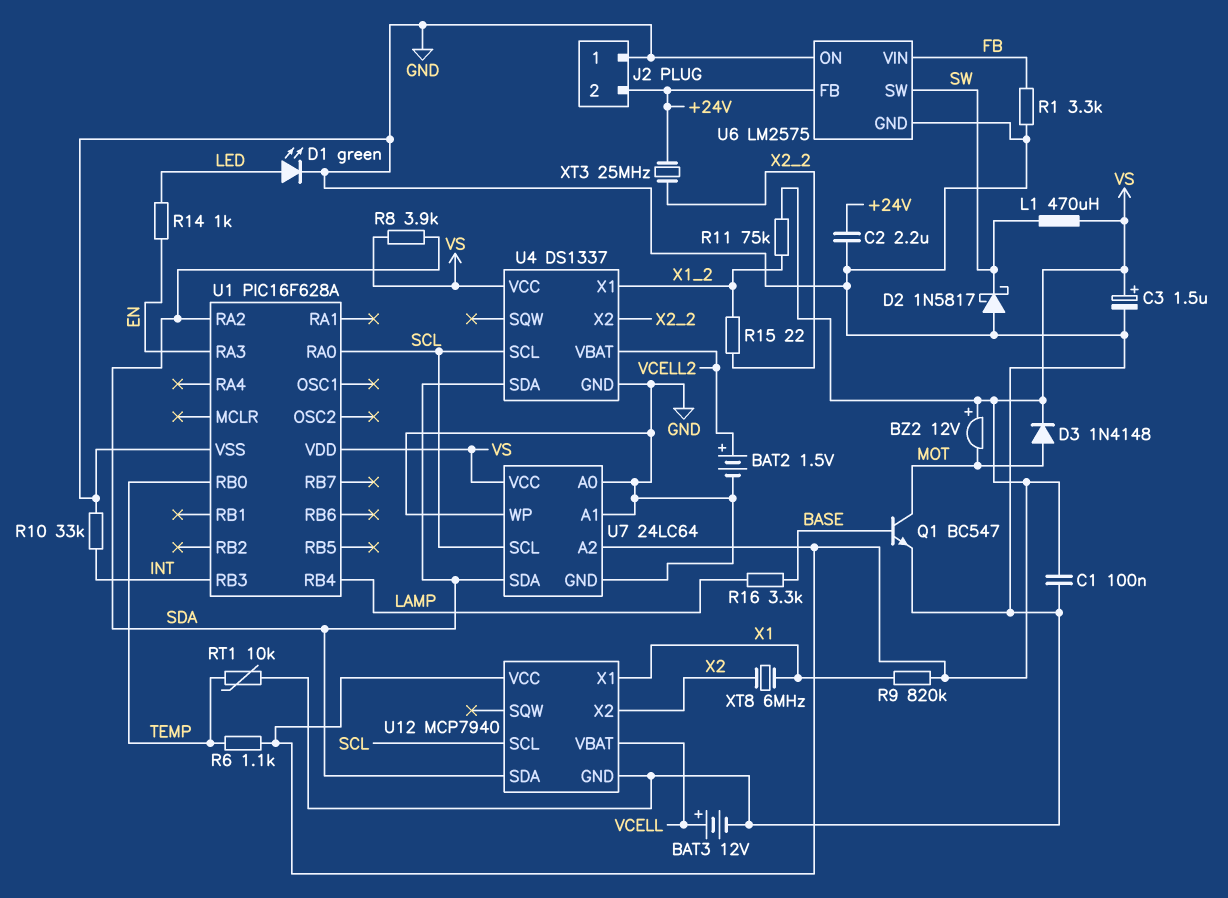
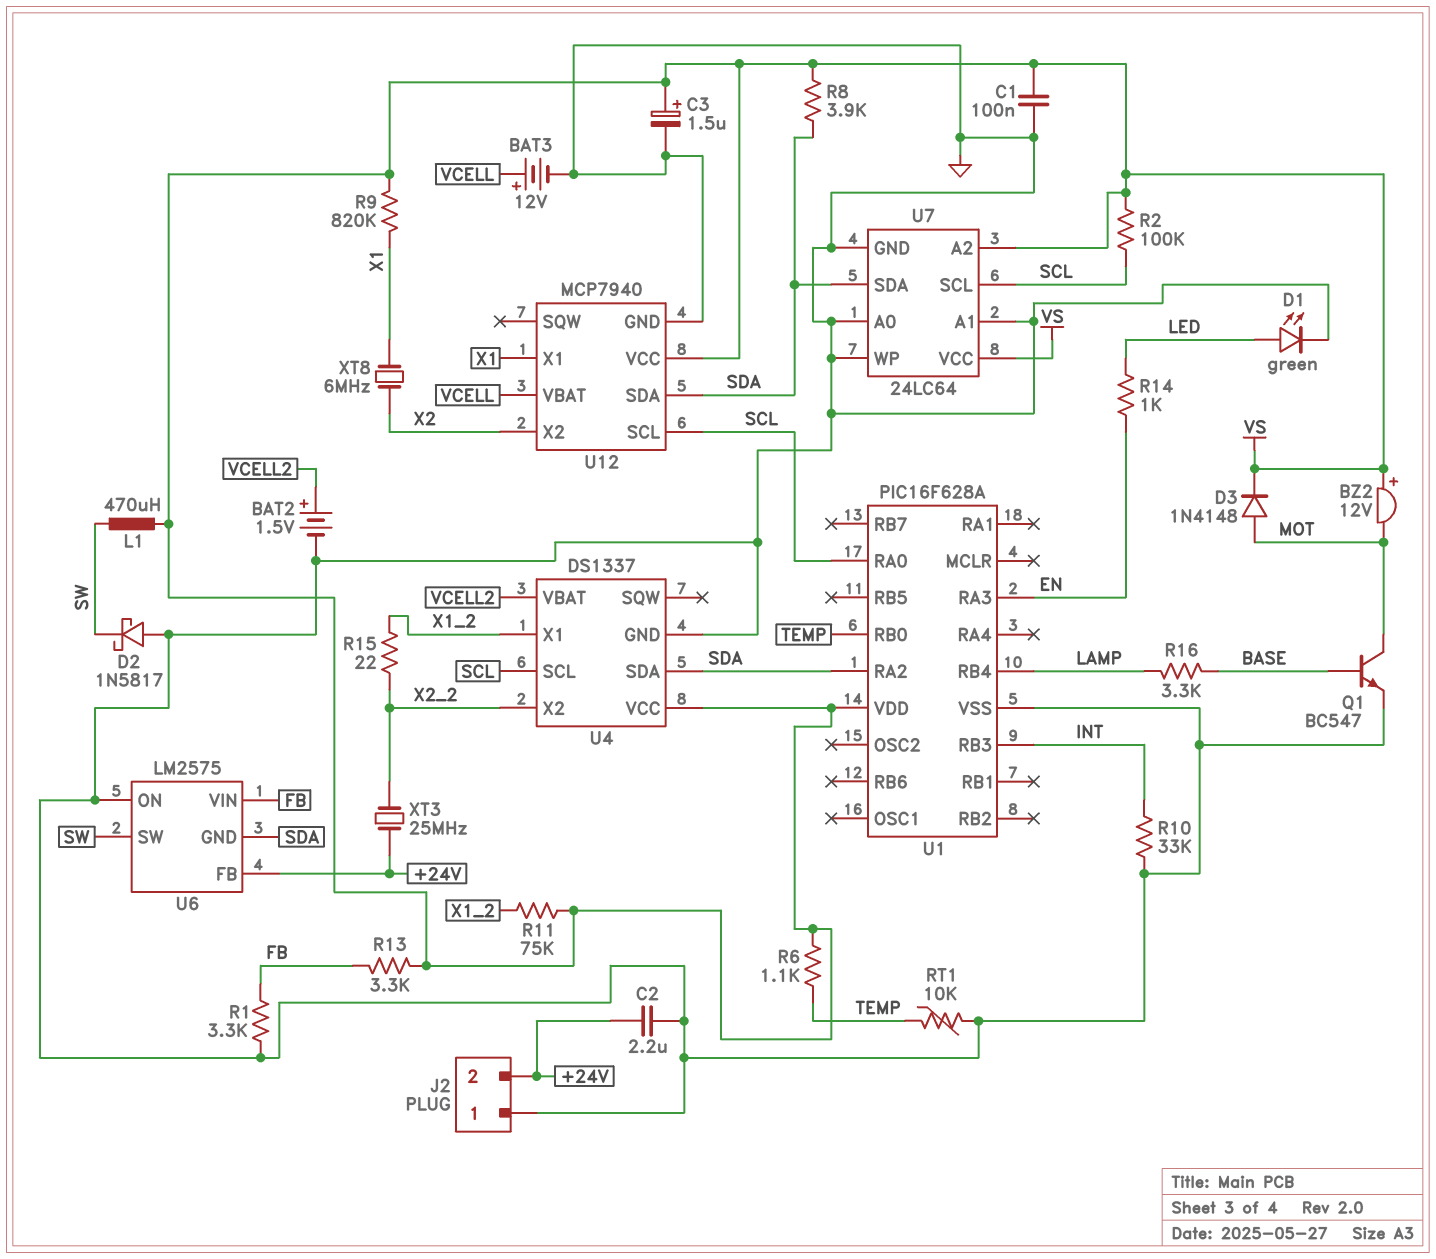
R2: none -> 100k (SCL, VS)
R13: none -> 3.3k (FB, VS)
U6 pin GND: GND -> SDA

